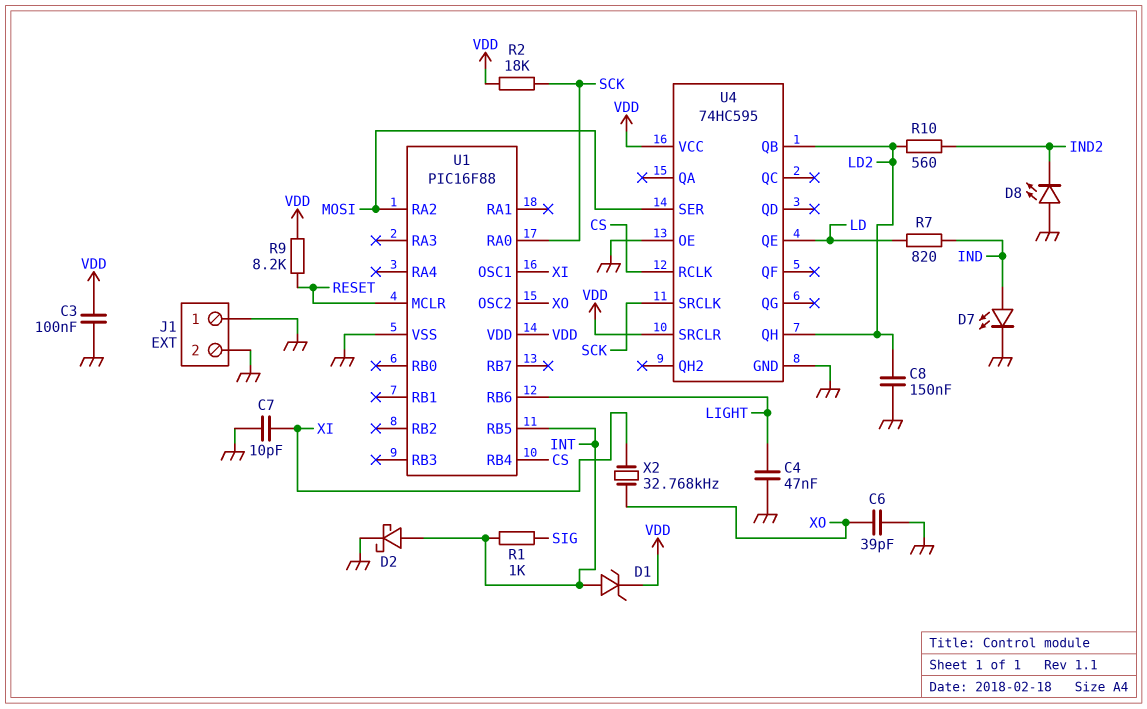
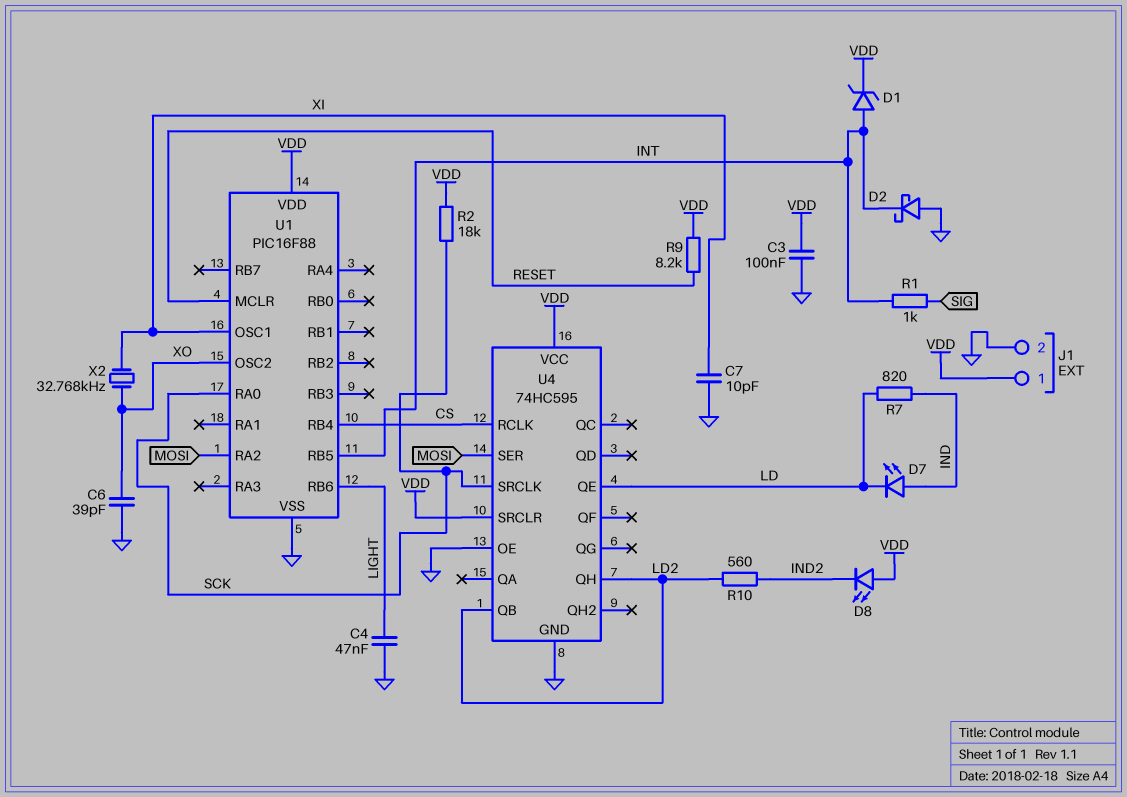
C8: 150nF (GND, LD2) -> none
D2: schottky (A INT, K GND) -> schottky (A GND, K INT)
D7: LED (A IND, K GND) -> LED (A IND, K LD)
D8: LED (A GND, K IND2) -> LED (A VDD, K IND2)
J1 pin 1: GND -> VDD

